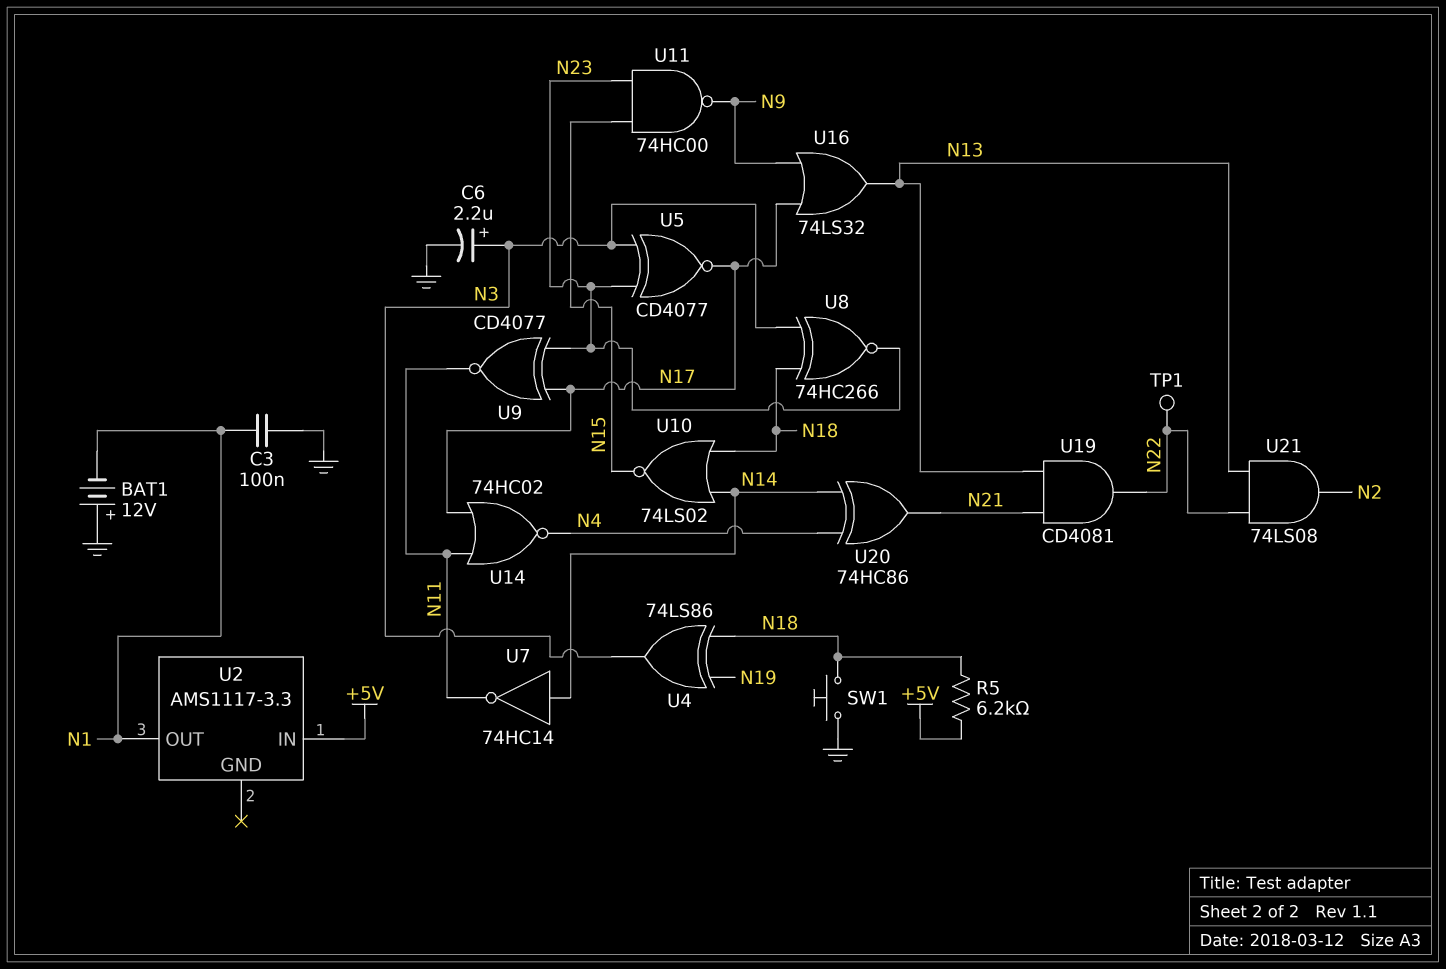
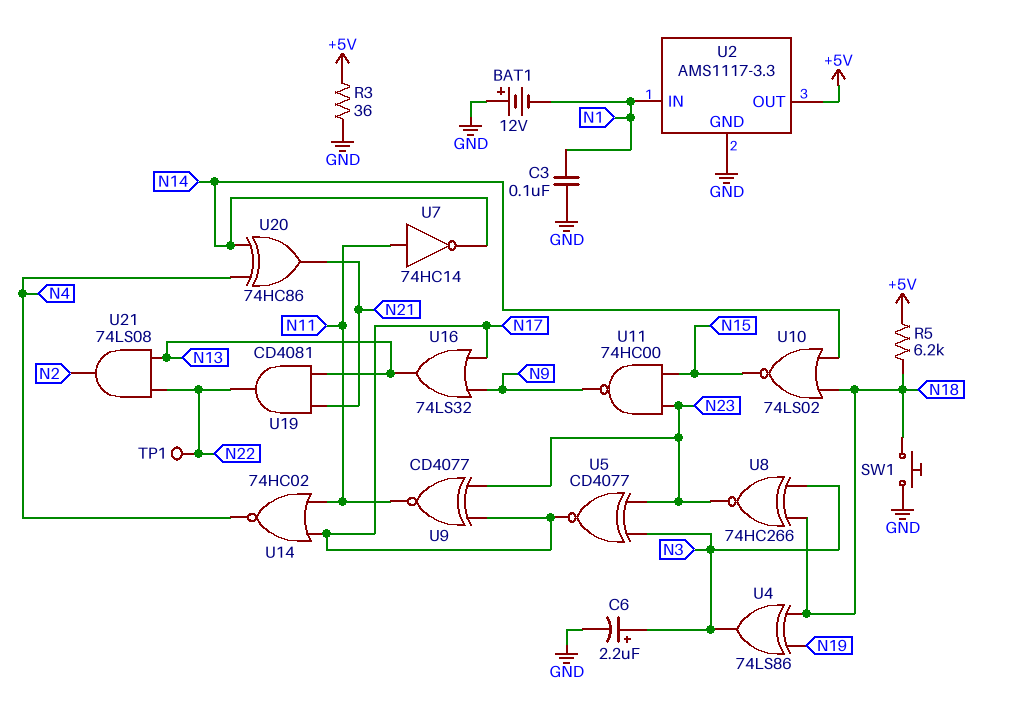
R3: none -> 36 (+5V, GND)
U2 pin GND: none -> GND
U2 pin IN: +5V -> N1
U2 pin OUT: N1 -> +5V
U7: NOT 74HC14 (in N14, out N11) -> NOT 74HC14 (in N11, out N14)

